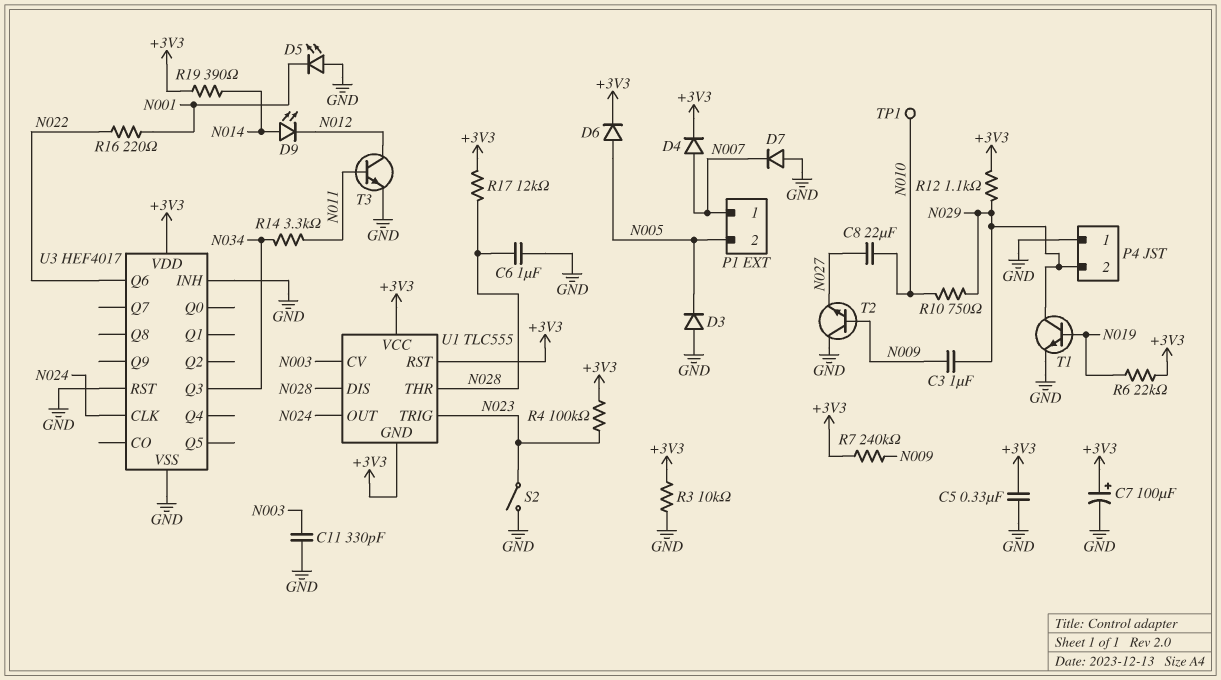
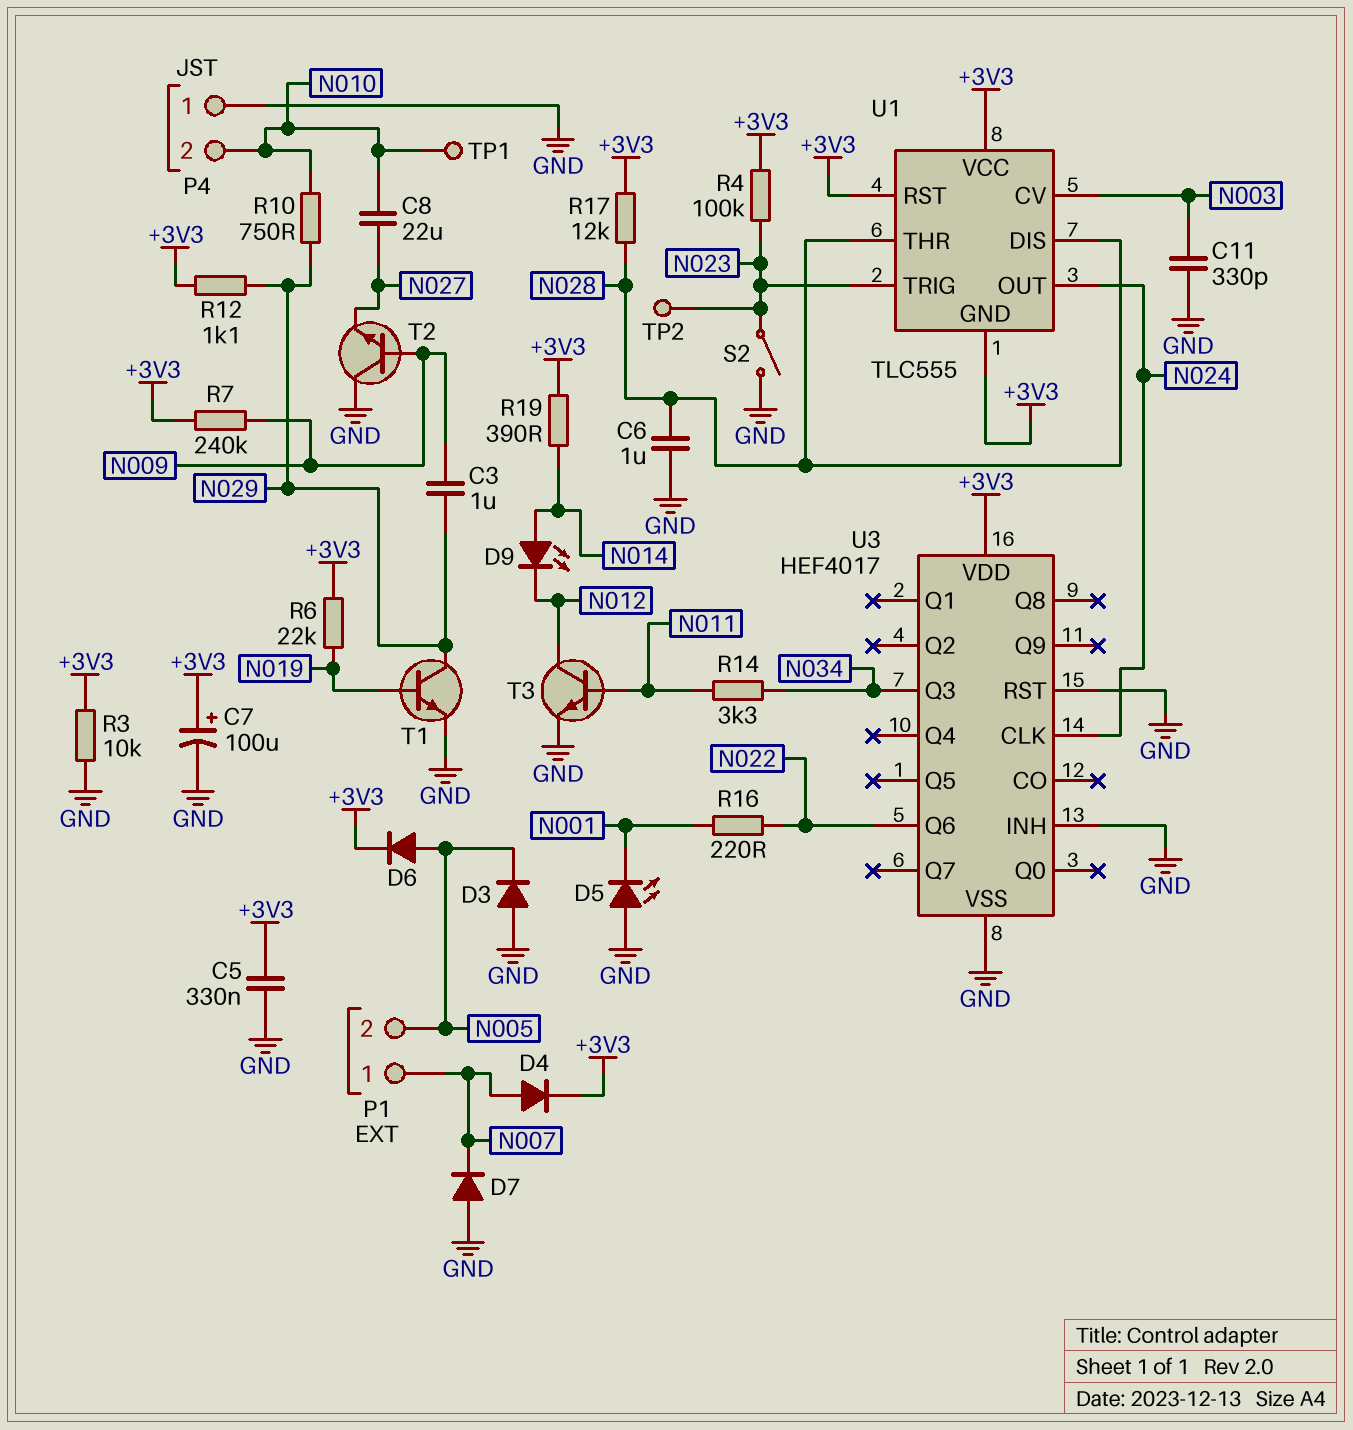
P4 pin 2: N029 -> N010
TP2: none -> test point (N023)

